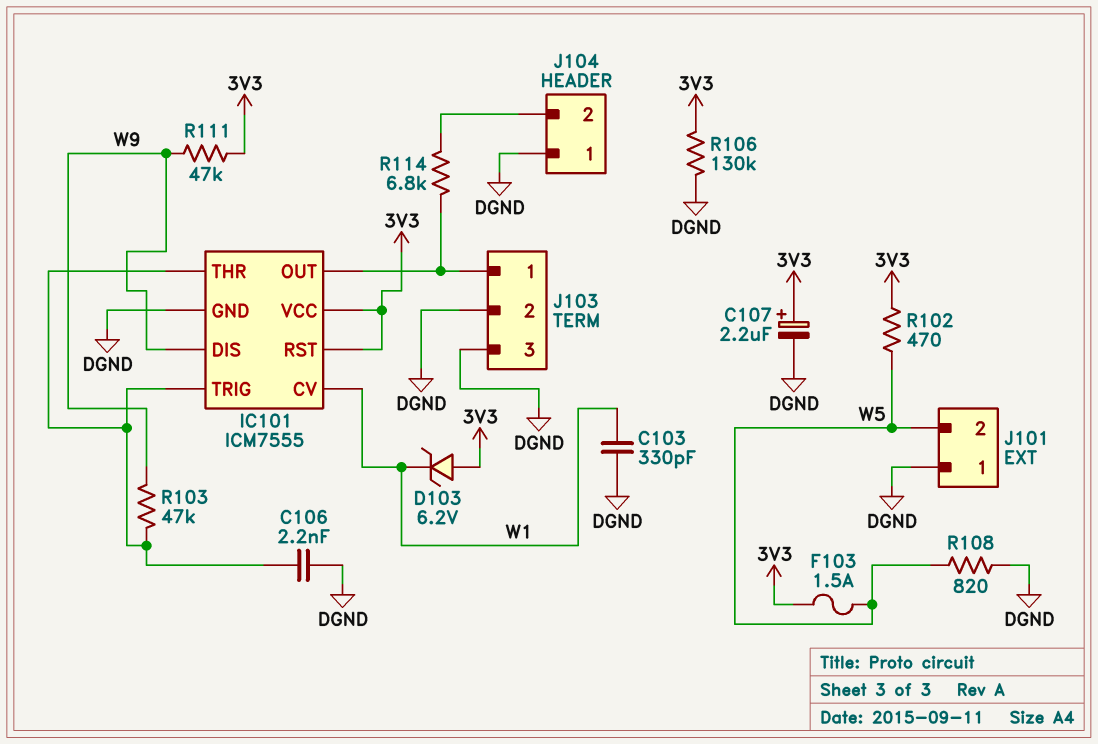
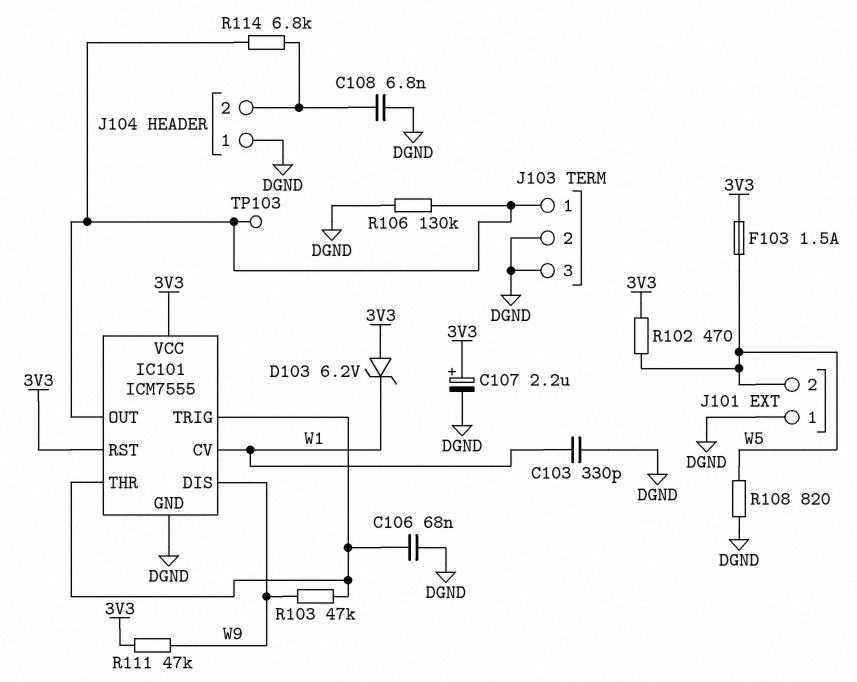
C106: 2.2nF (DGND, IC101/THR) -> 68nF (DGND, IC101/THR)
C108: none -> 6.8nF (DGND, J104/2)
R106: 130k (3V3, DGND) -> 130k (DGND, IC101/OUT)
TP103: none -> test point (IC101/OUT)

